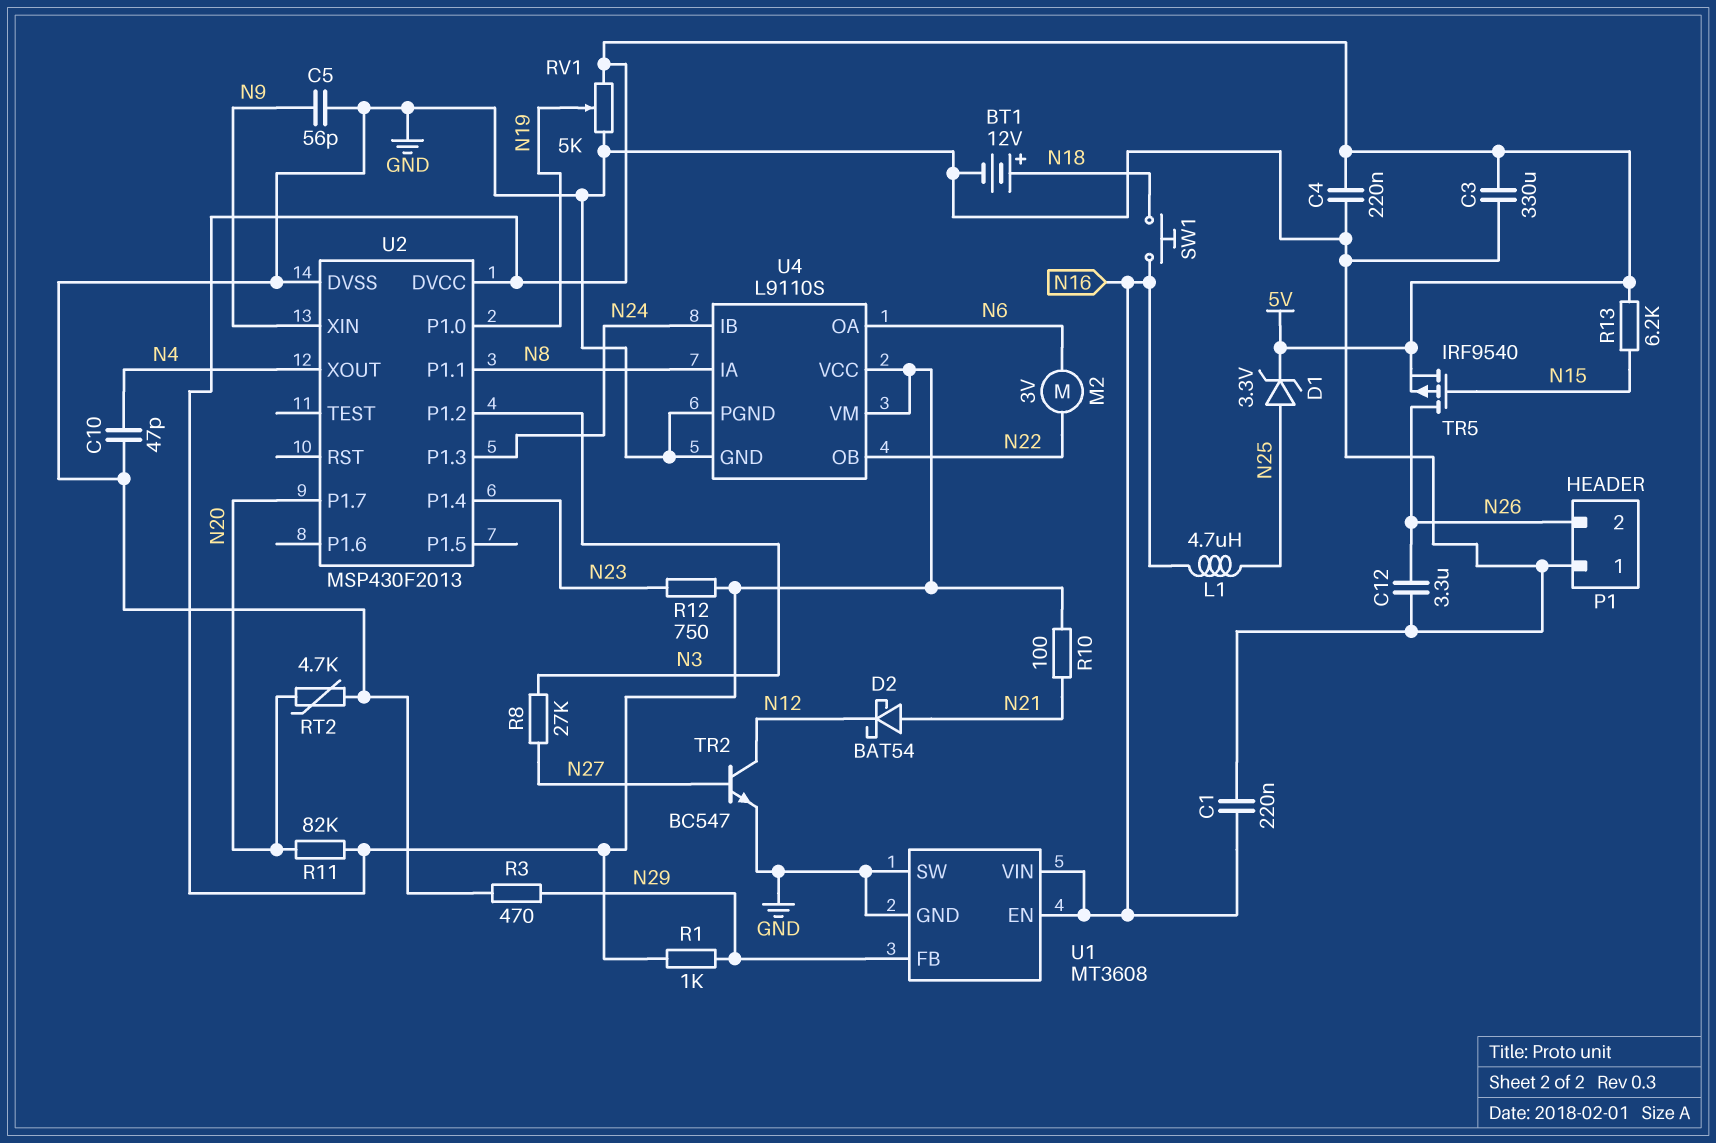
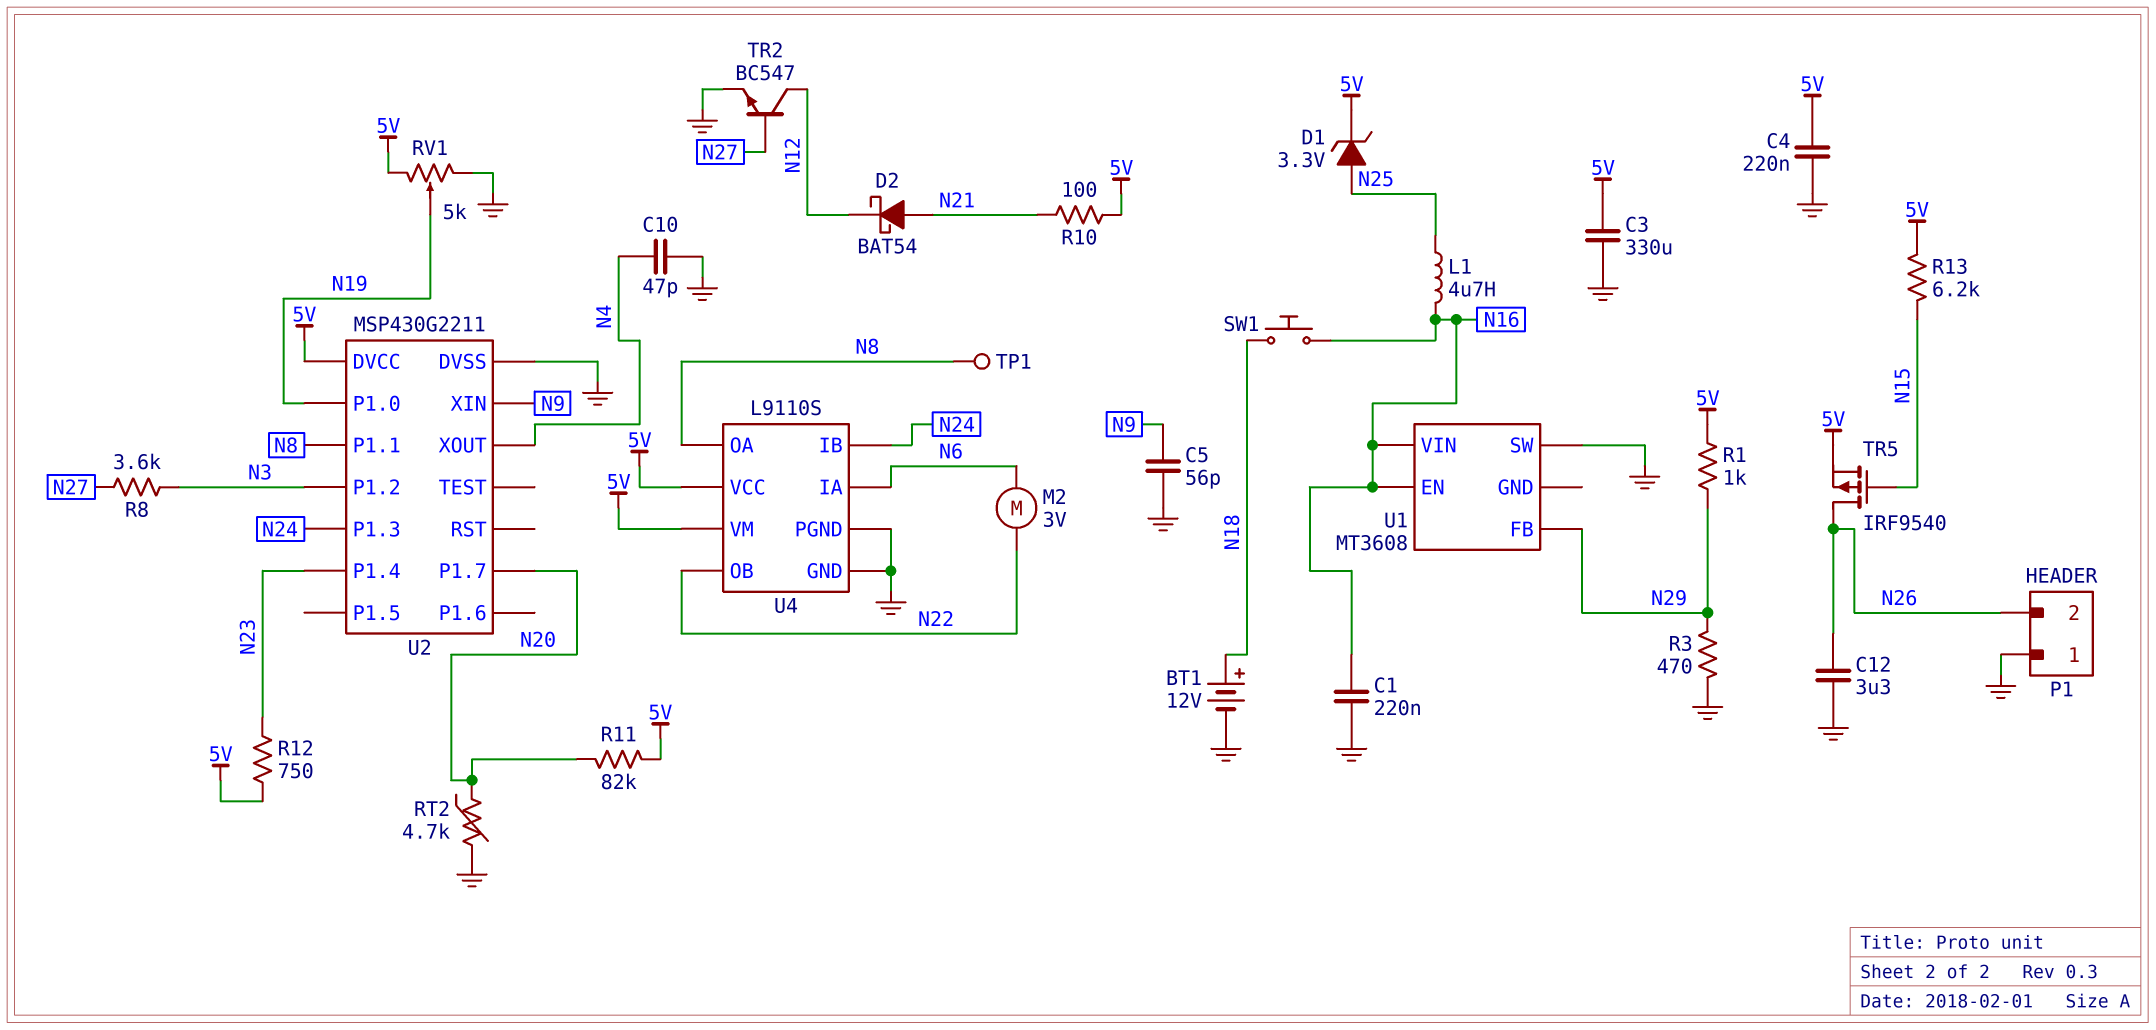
R8: 27k (N3, N27) -> 3.6k (N3, N27)
TP1: none -> test point (N8)
U1 pin GND: GND -> none
U2: MSP430F2013 -> MSP430G2211
U4 pin IA: N8 -> N6
U4 pin OA: N6 -> N8

